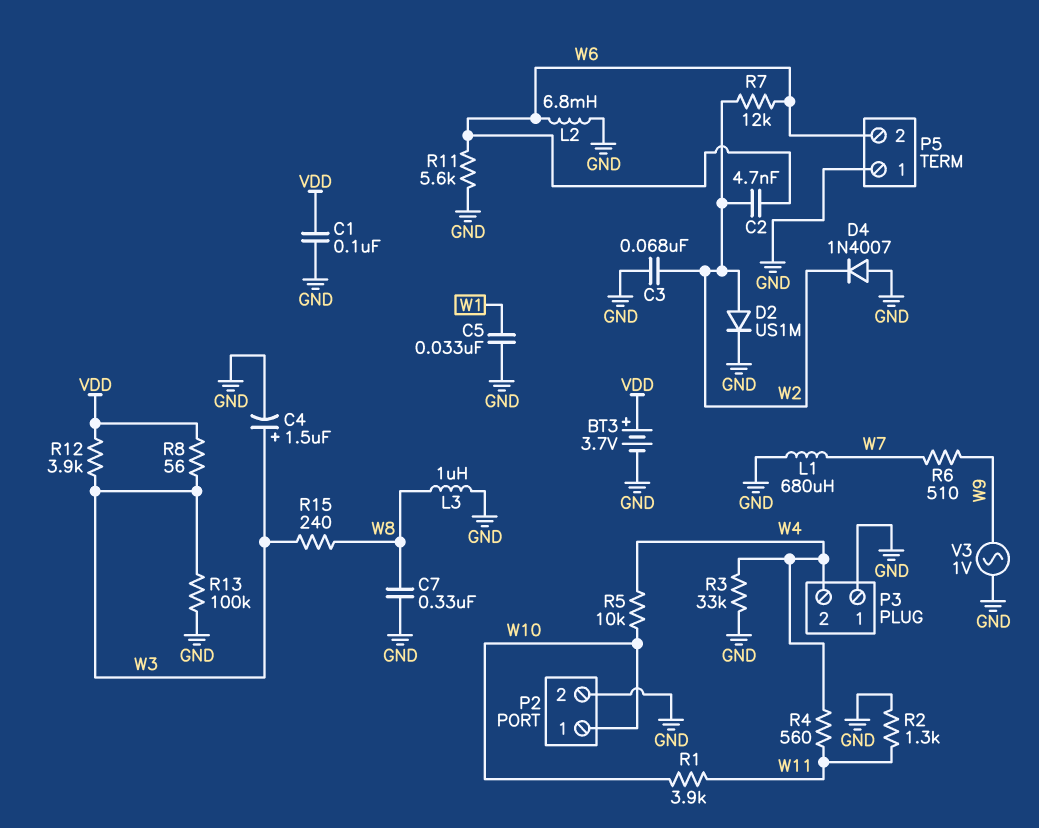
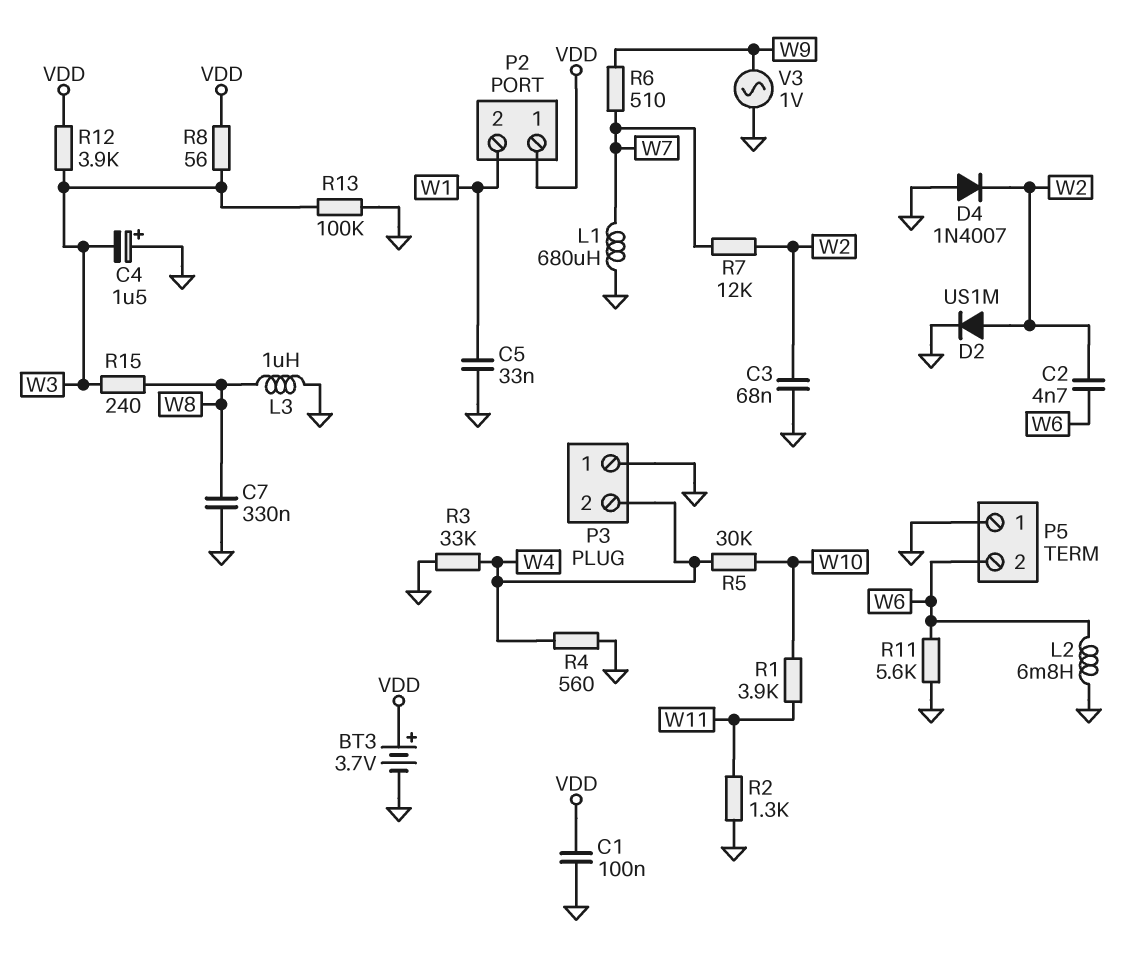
C4: 1.5uF (plus W3, minus GND) -> 1.5uF (plus GND, minus W3)
P2 pin 1: W10 -> VDD
P2 pin 2: GND -> W1
R4: 560 (W4, W11) -> 560 (GND, W4)
R5: 10k (W4, W10) -> 30k (W4, W10)
R7: 12k (W2, W6) -> 12k (W2, W7)

